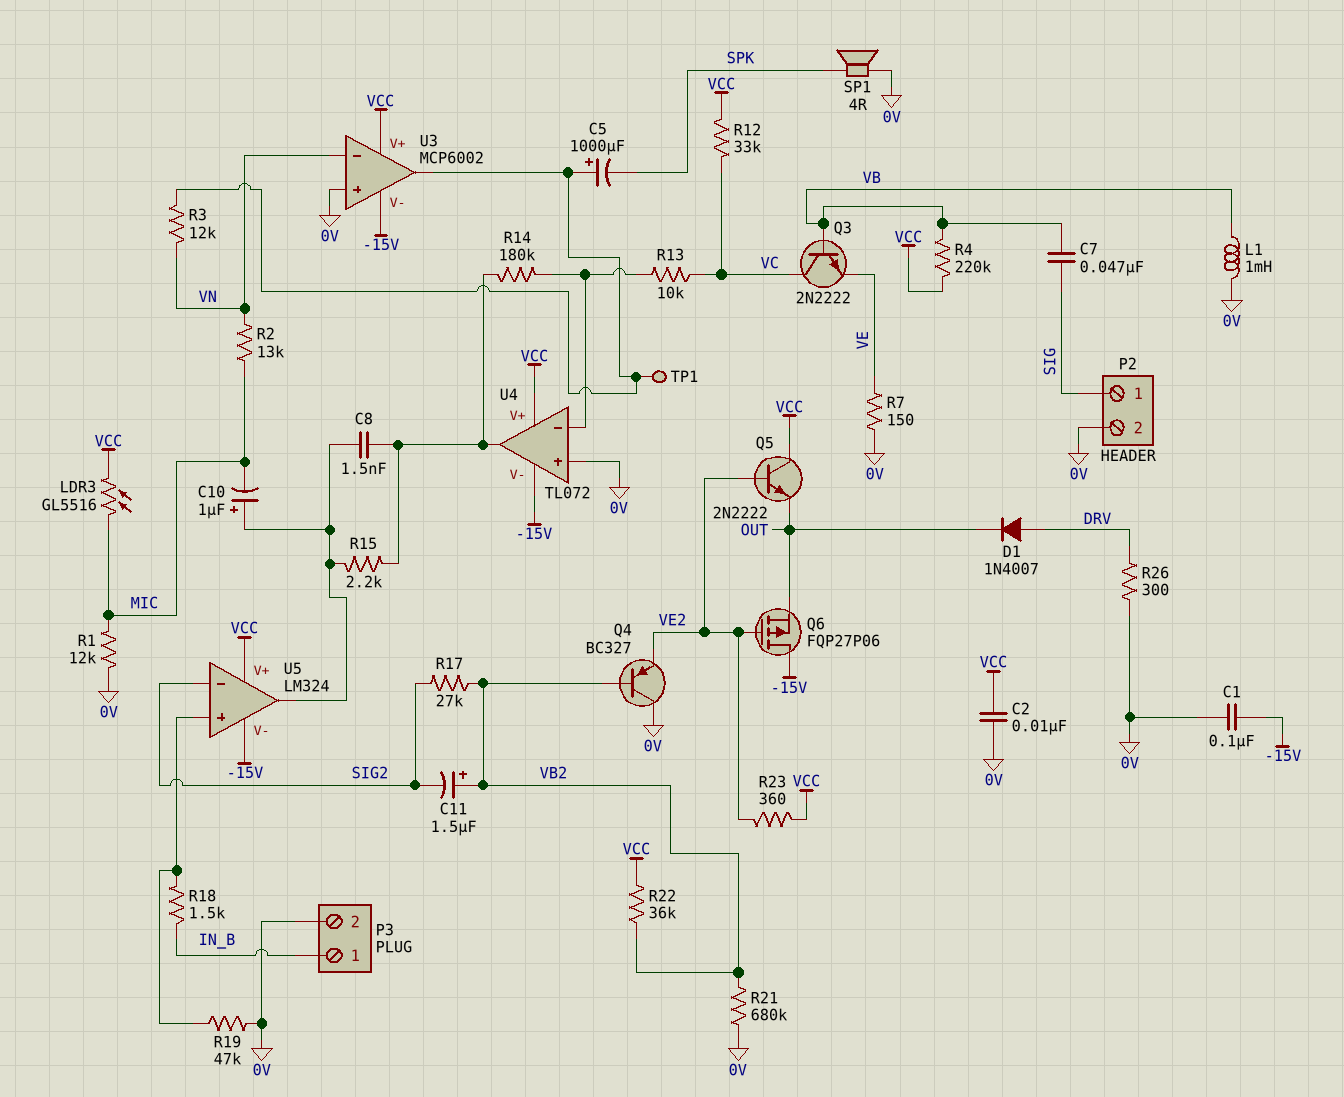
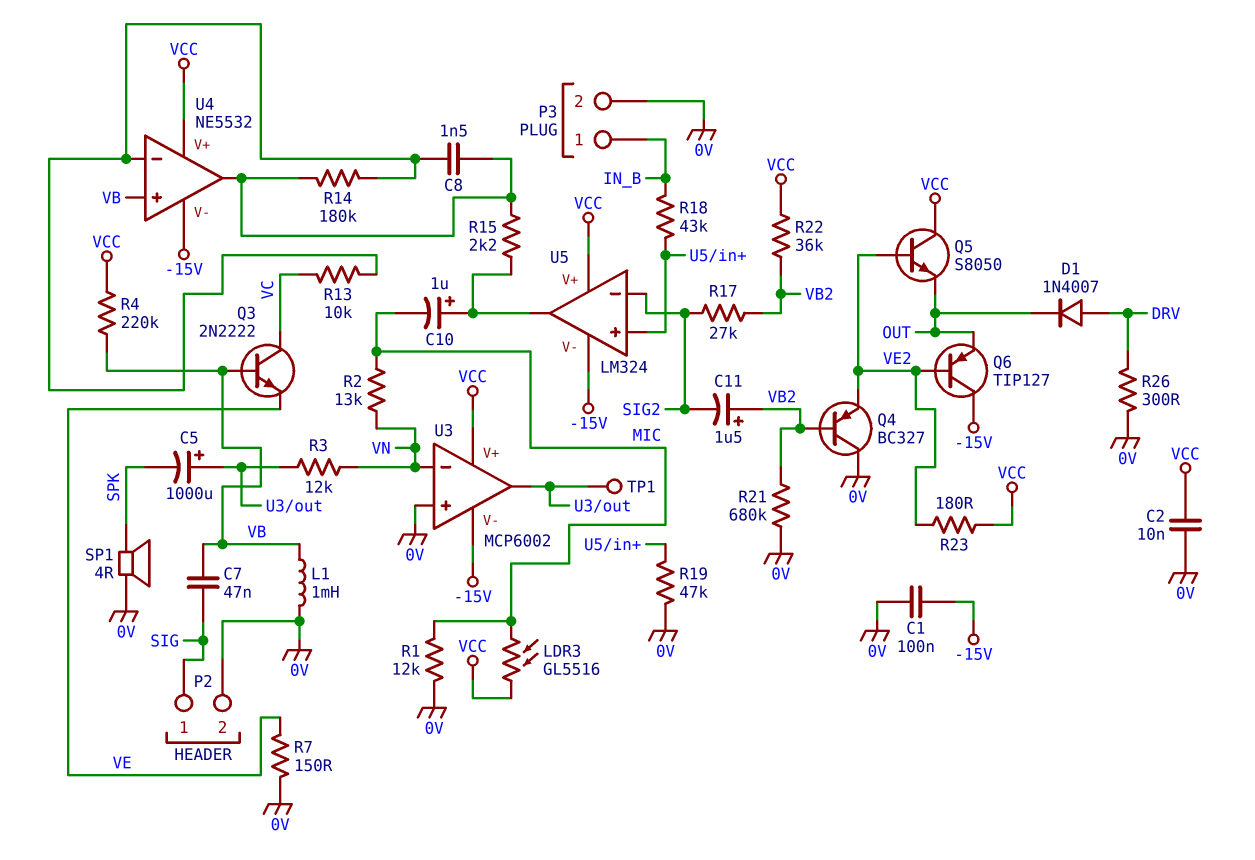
C8: 1.5nF (U4/out, U5/out) -> 1.5nF (U4/in-, U4/out)
Q5: NPN 2N2222 (B VE2, C VCC, E OUT) -> NPN S8050 (B VE2, C VCC, E OUT)
Q6: PMOS FQP27P06 (G VE2, D -15V, S OUT) -> PNP TIP127 (B VE2, C -15V, E OUT)
R12: 33k (VC, VCC) -> none
R18: 1.5k (IN_B, U5/in+) -> 43k (IN_B, U5/in+)
R23: 360 (VCC, VE2) -> 180 (VCC, VE2)
U4: TL072 -> NE5532
U4 pin in+: 0V -> VB

